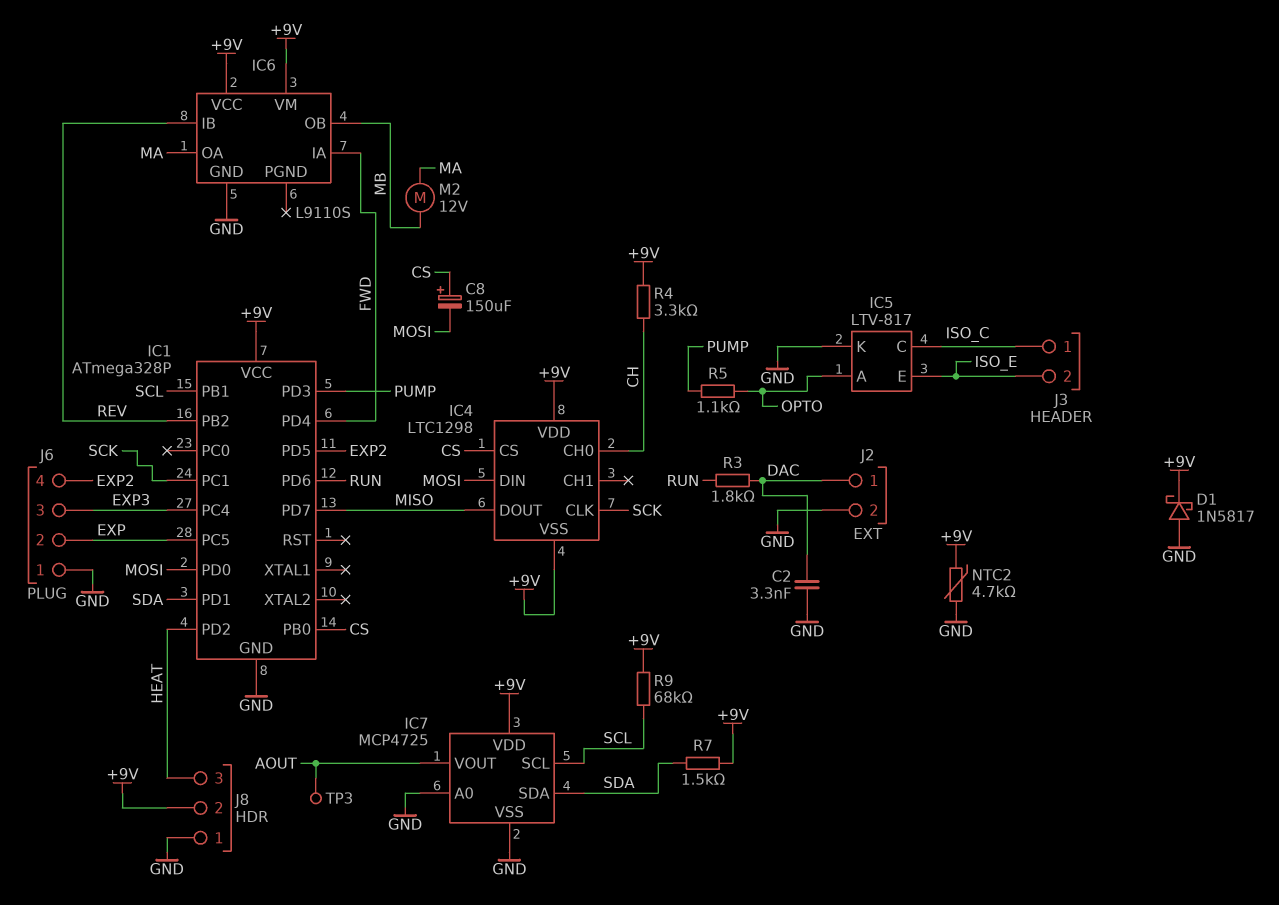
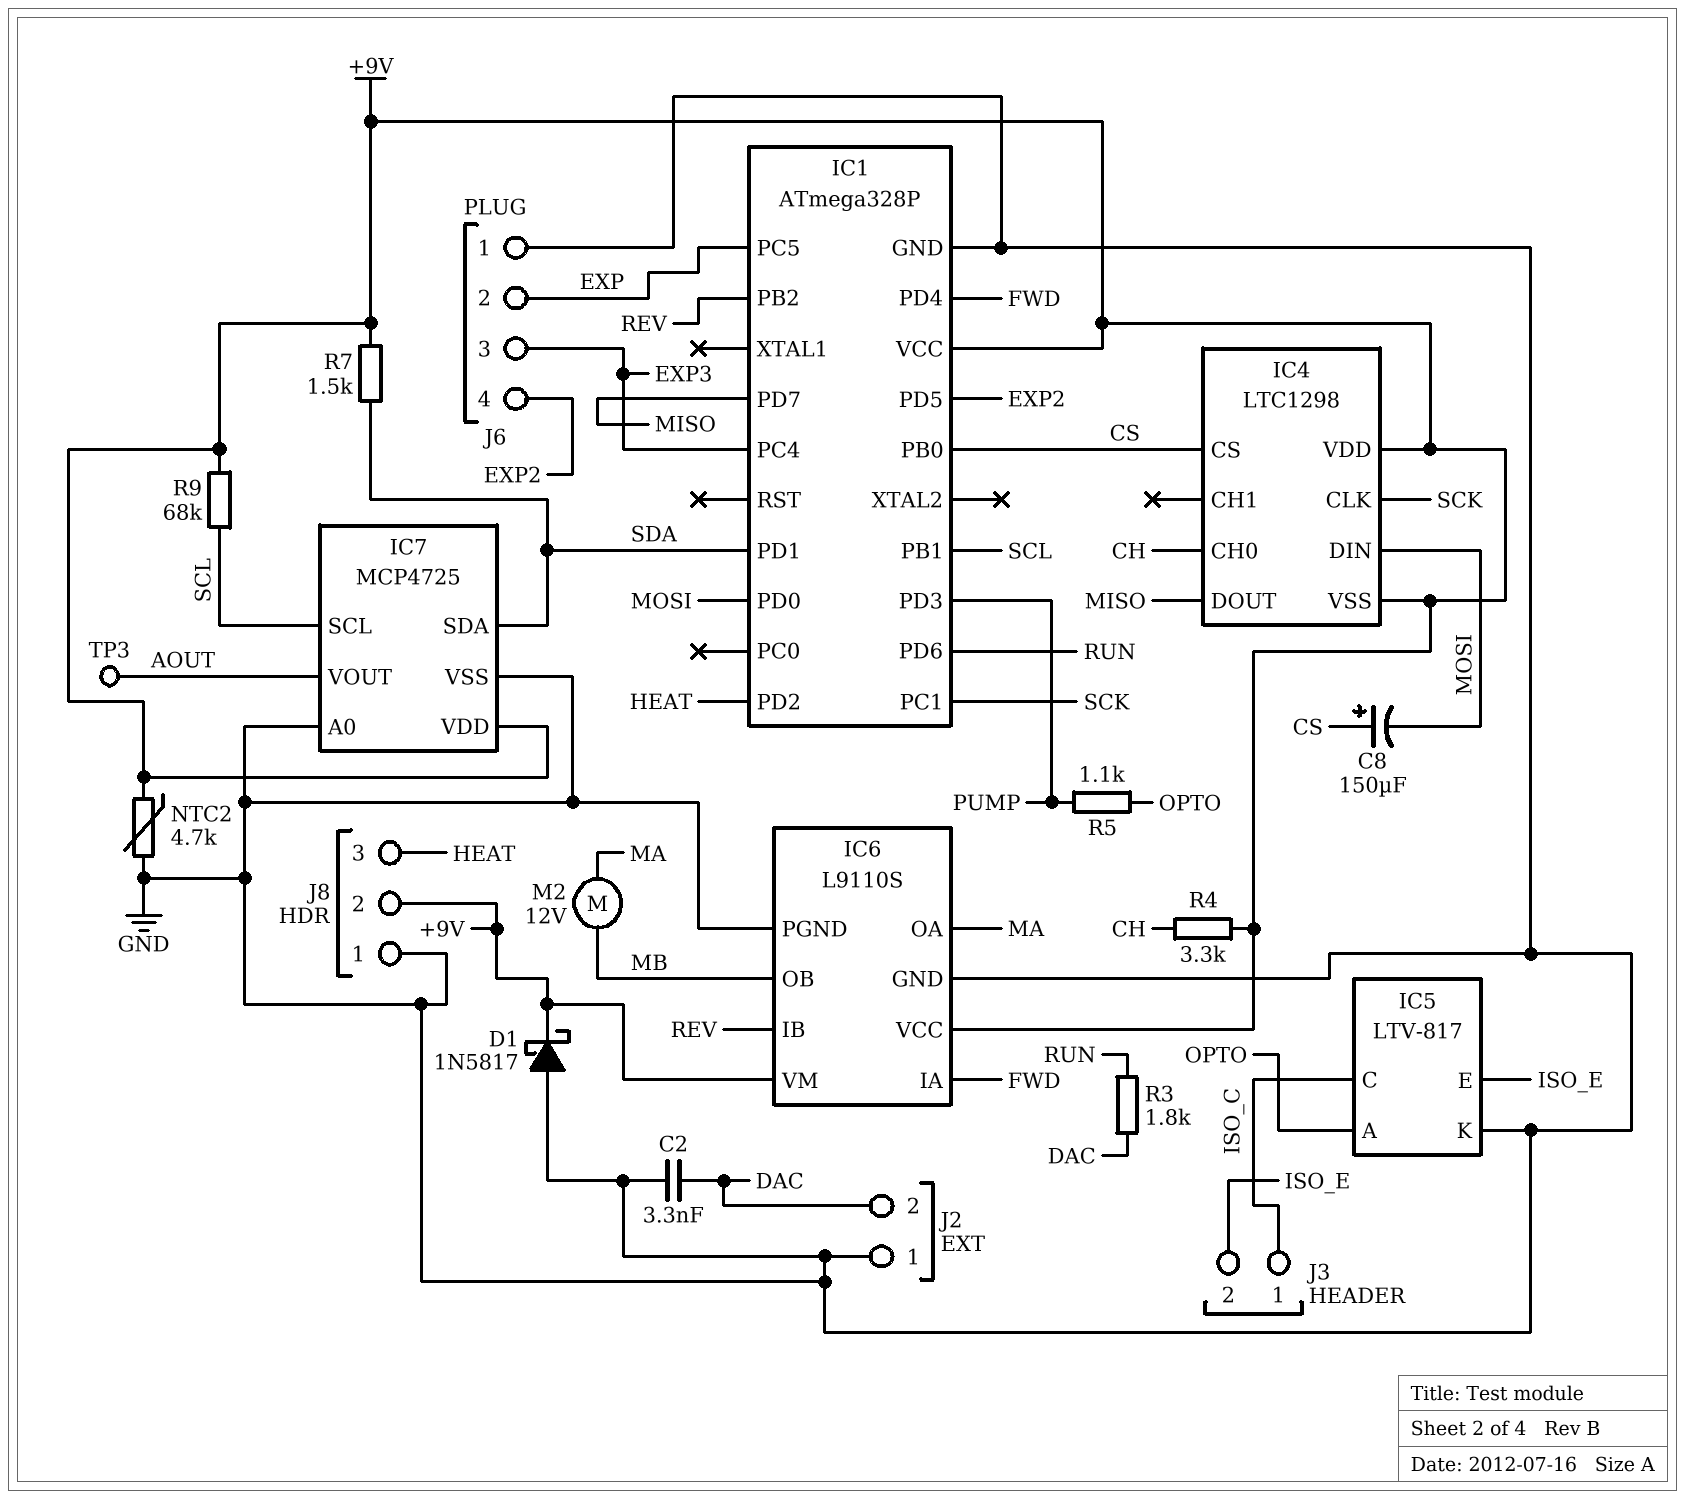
IC6 pin PGND: none -> GND
J2 pin 1: DAC -> GND
J2 pin 2: GND -> DAC

